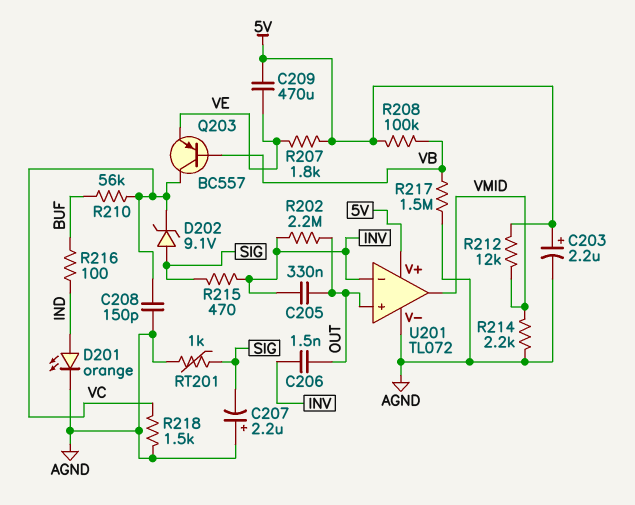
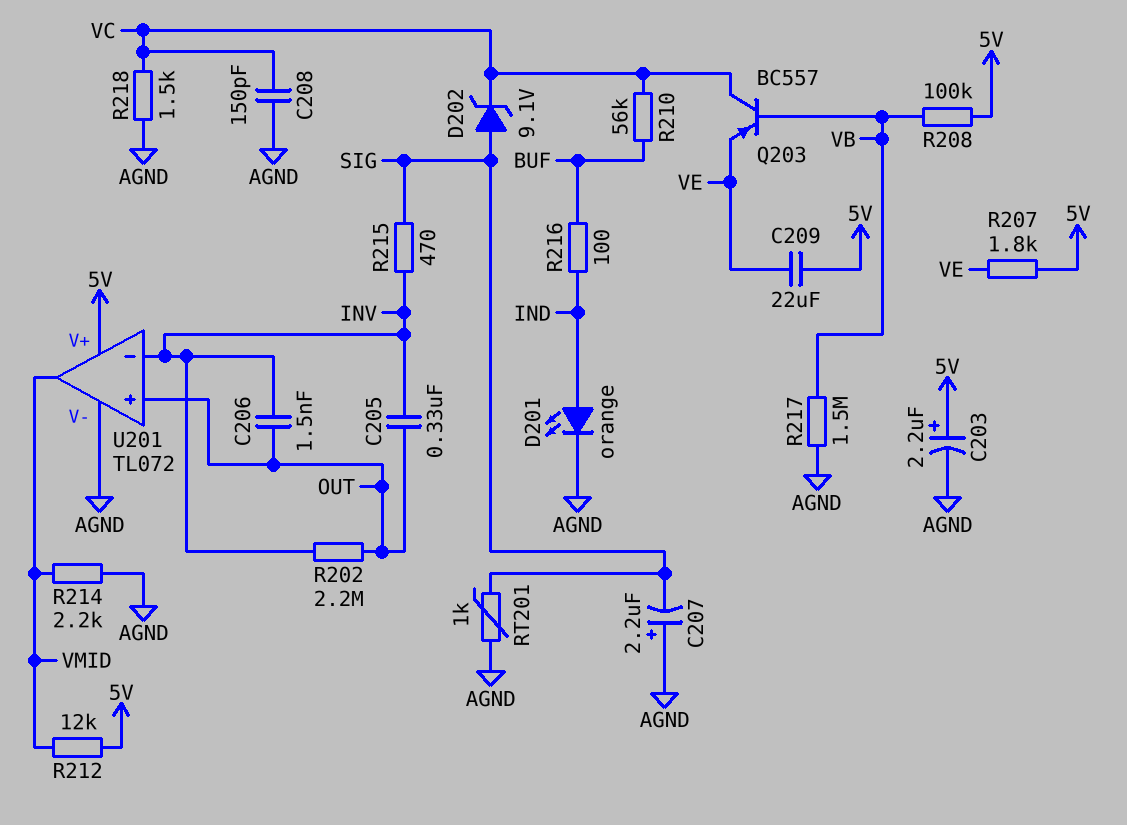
C209: 470uF (5V, VE) -> 22uF (5V, VE)

